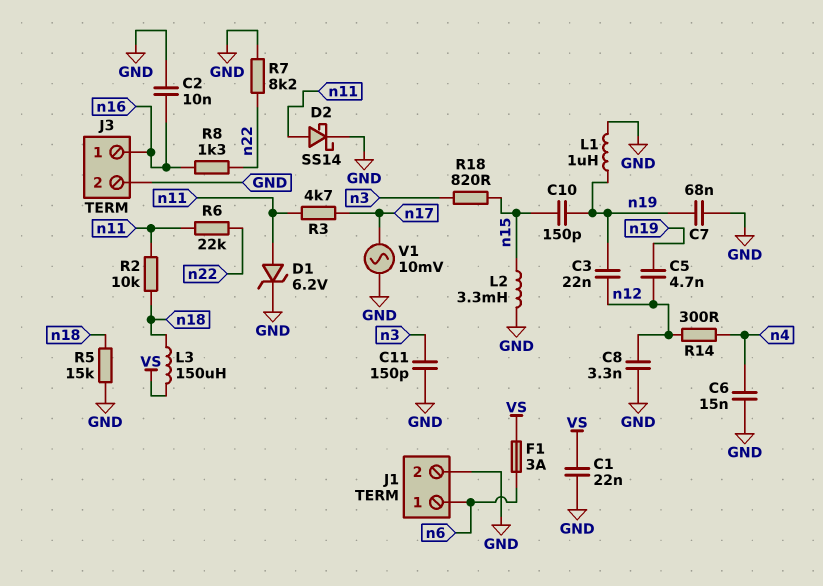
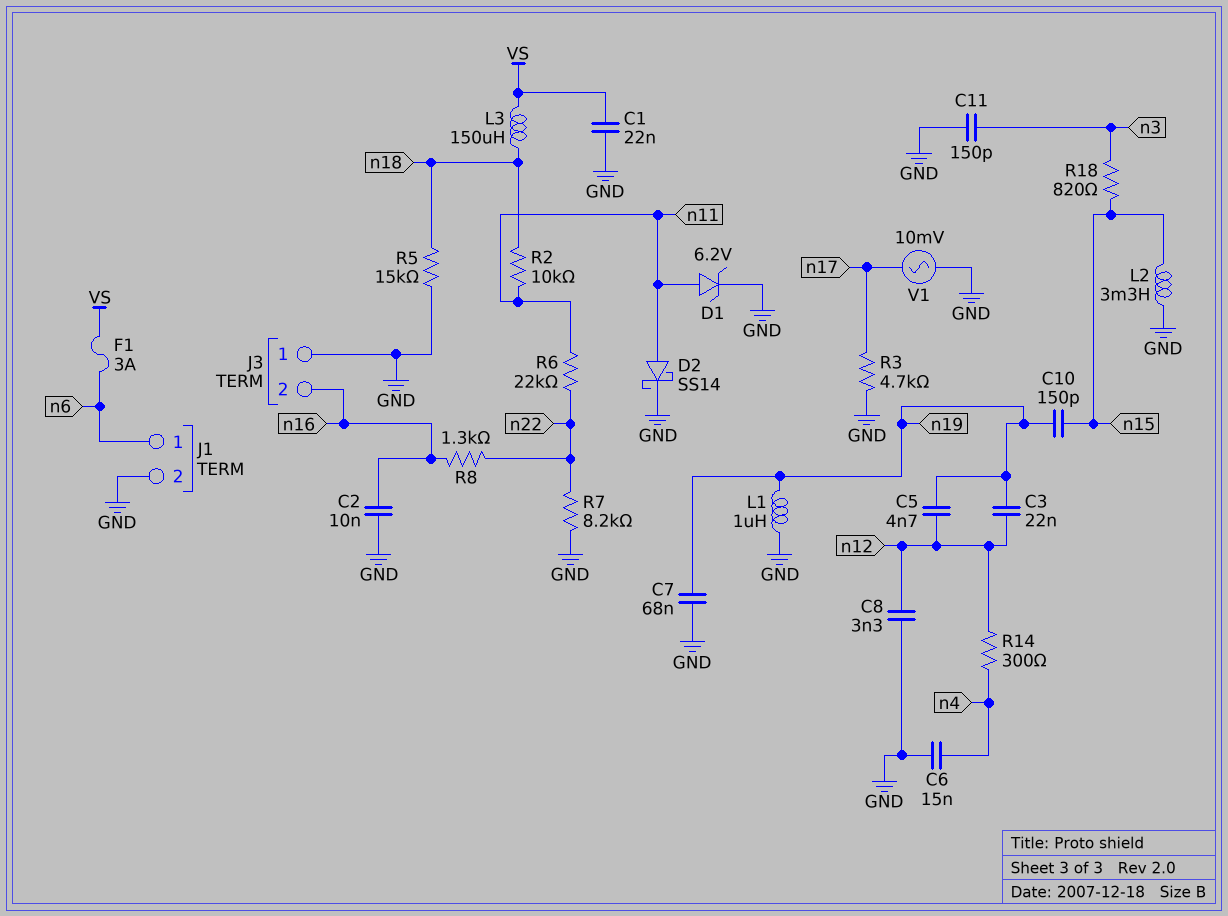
J3 pin 1: n16 -> GND
J3 pin 2: GND -> n16
R3: 4.7k (n11, n17) -> 4.7k (GND, n17)

